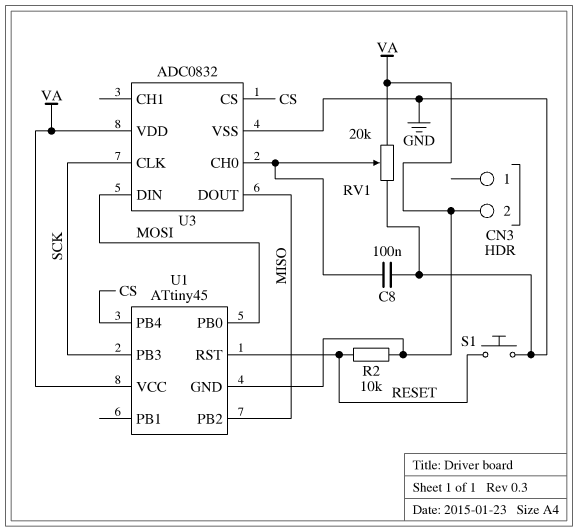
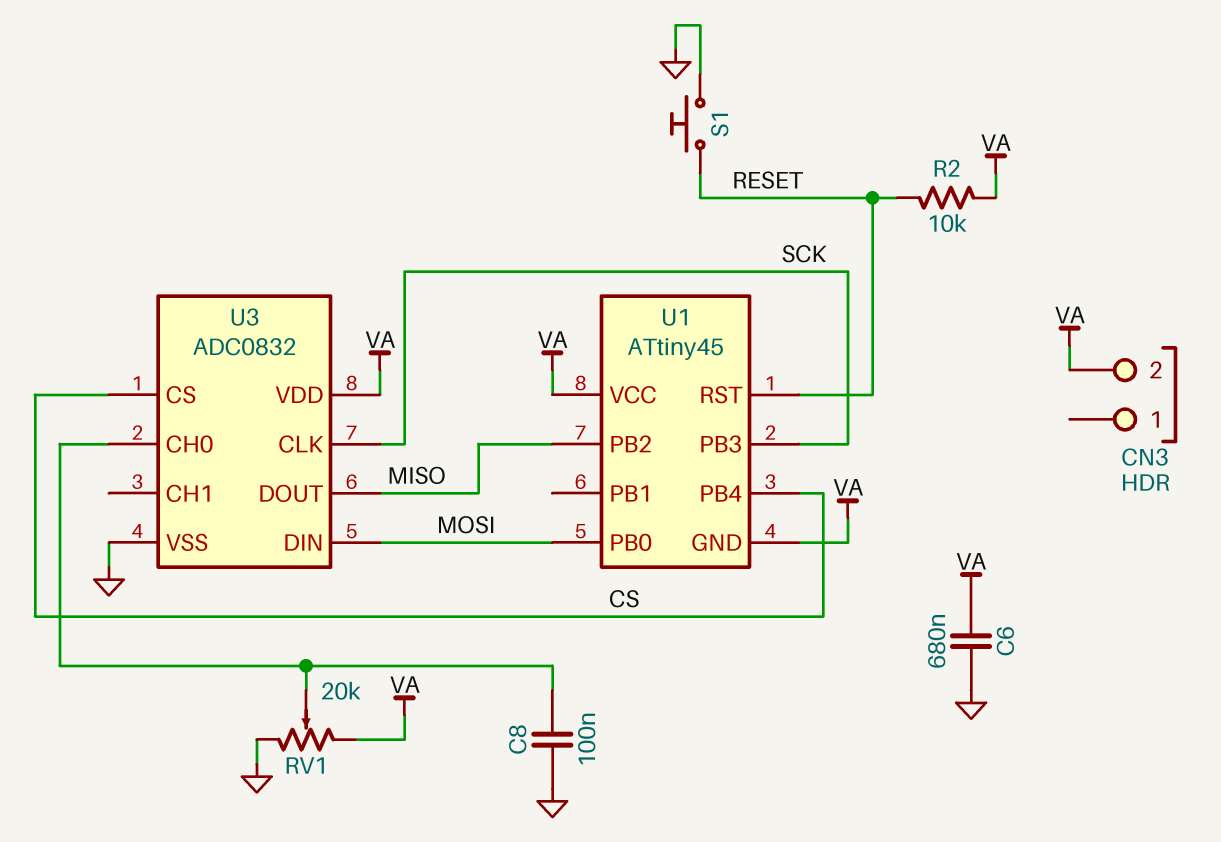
C6: none -> 680nF (GND, VA)

